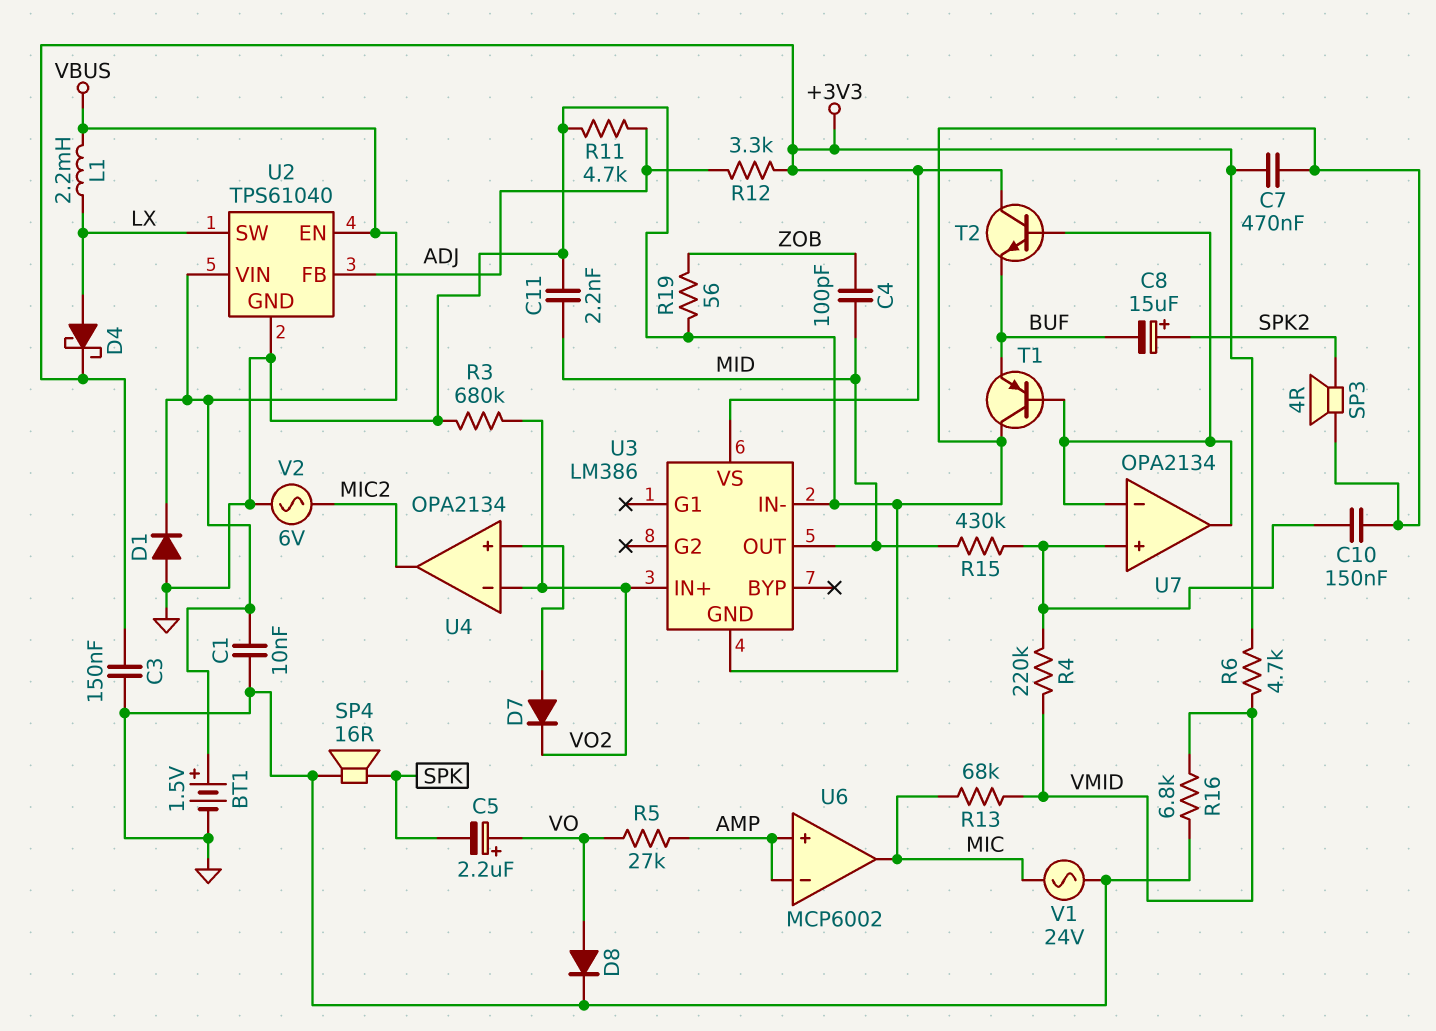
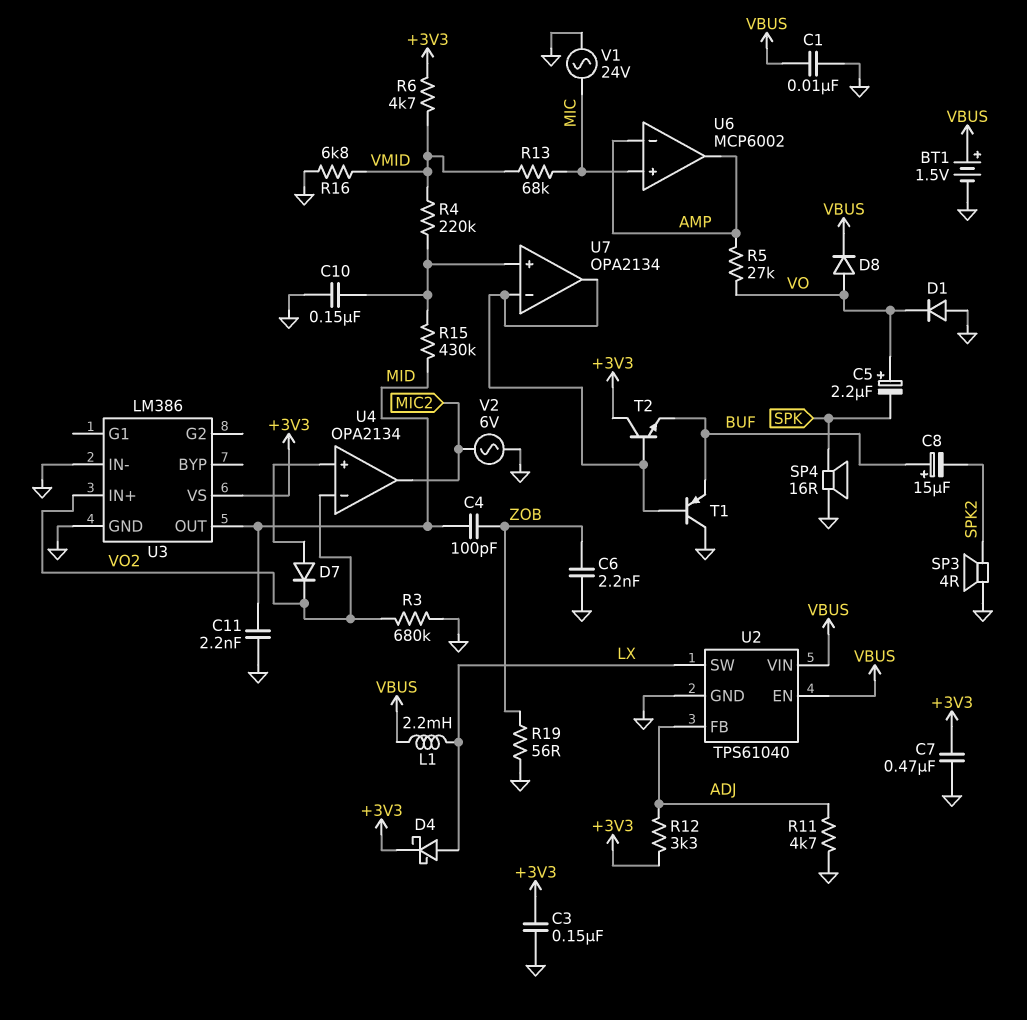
C6: none -> 2.2nF (GND, ZOB)
C8: 15uF (plus SPK2, minus BUF) -> 15uF (plus BUF, minus SPK2)
D1: diode (A GND, K VBUS) -> diode (A GND, K VO)
D8: diode (A VO, K GND) -> diode (A VO, K VBUS)
U6 pin in+: AMP -> MIC
U6 pin out: MIC -> AMP

